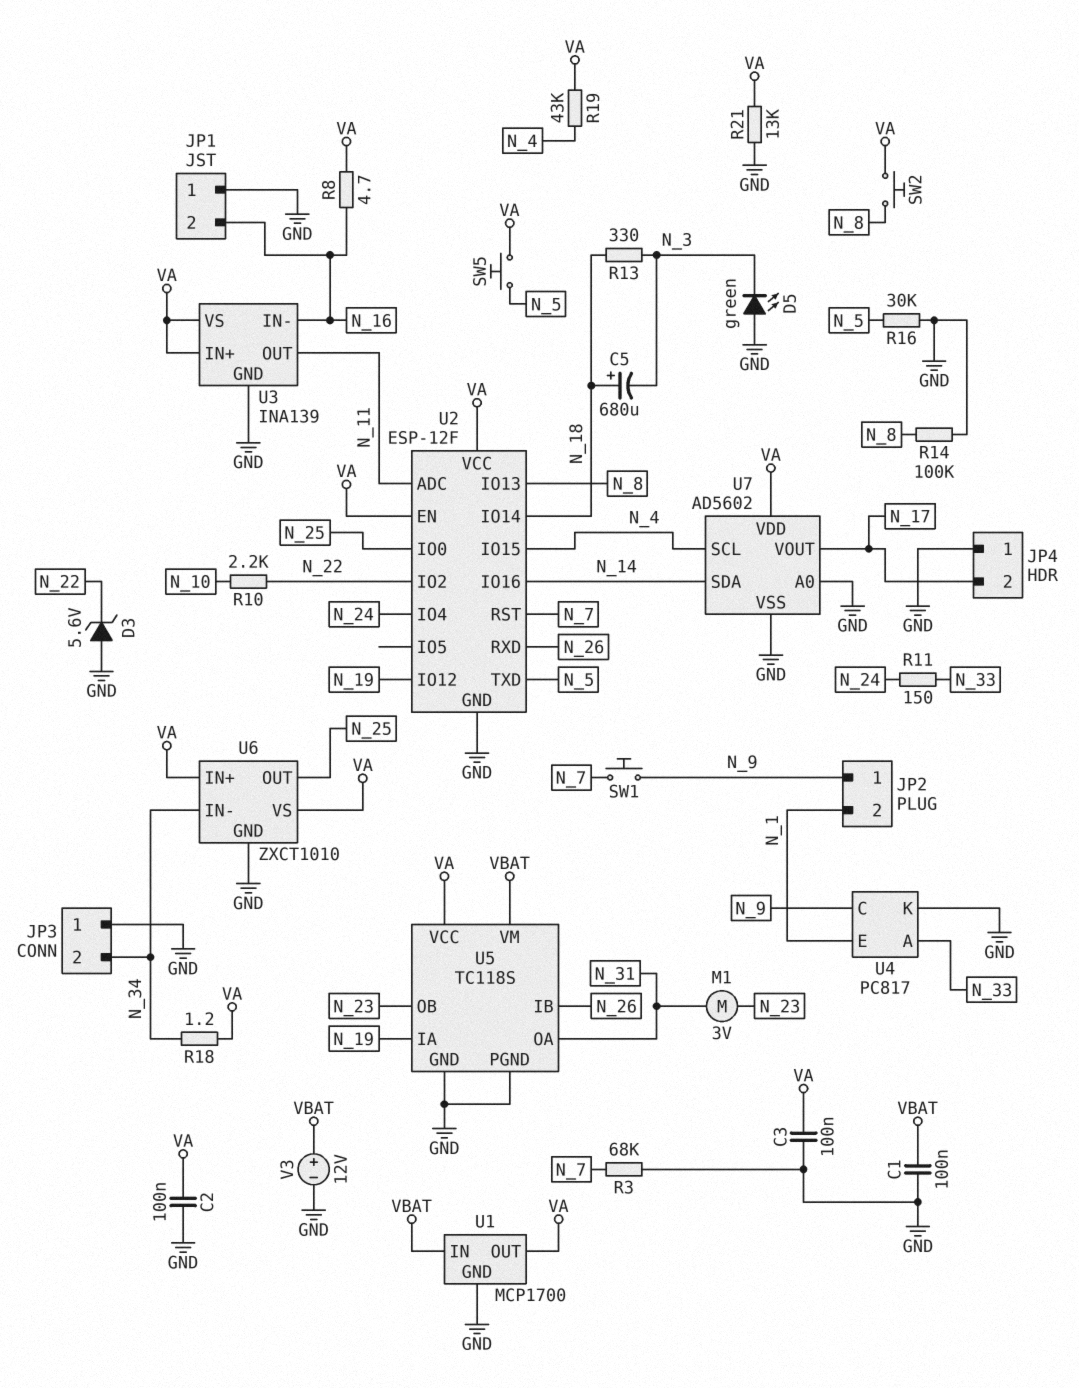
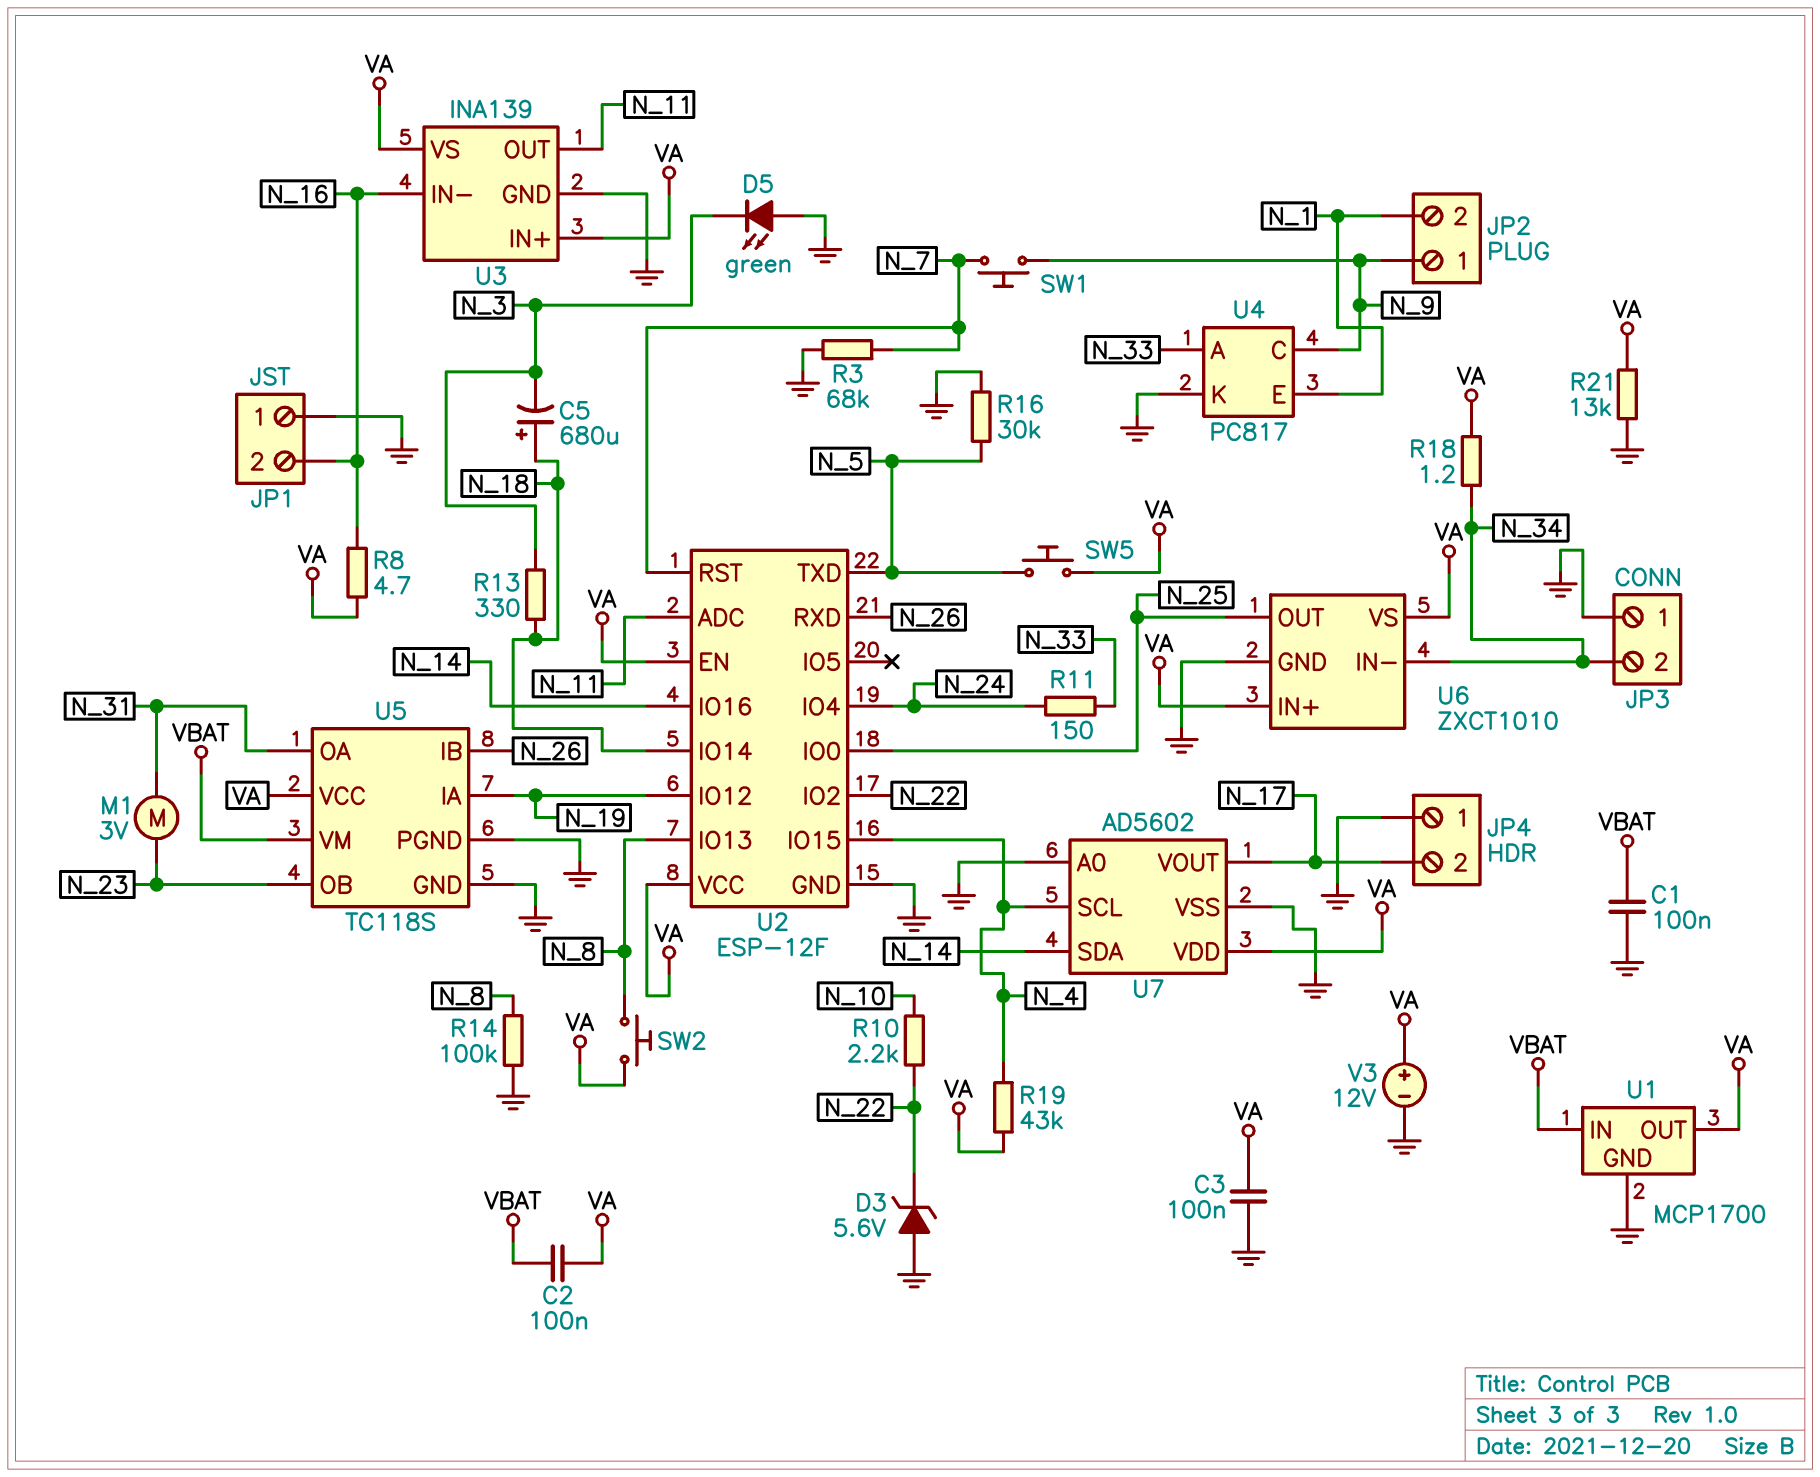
C2: 100nF (GND, VA) -> 100nF (VA, VBAT)
V3: 12V (plus VBAT, minus GND) -> 12V (plus VA, minus GND)

